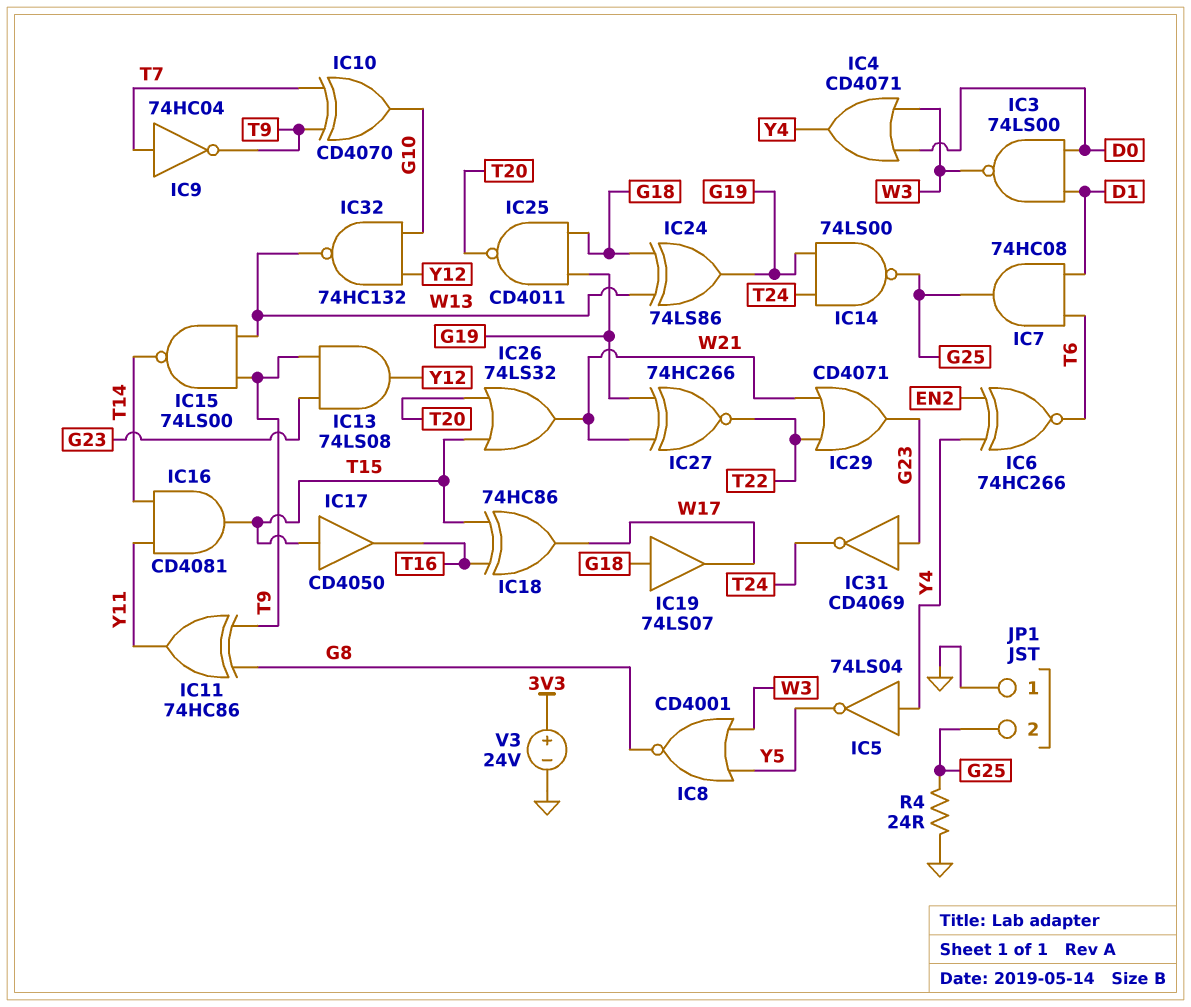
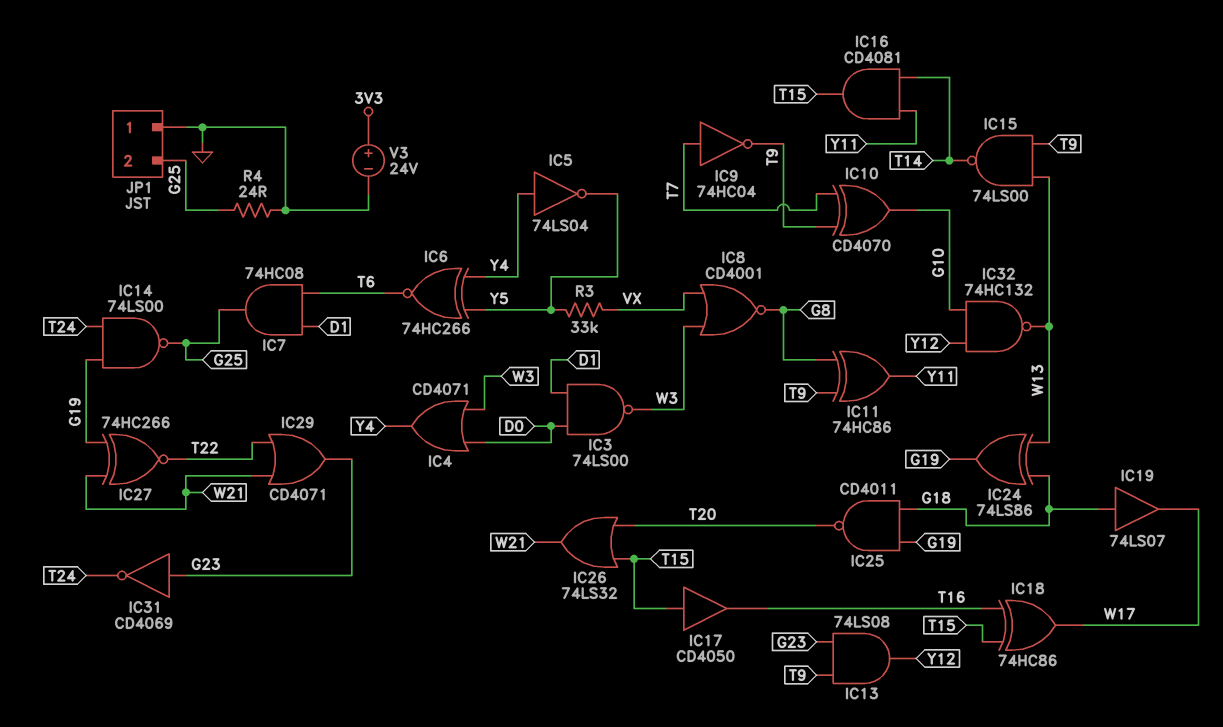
IC6: XNOR 74HC266 (in EN2, in Y4, out T6) -> XNOR 74HC266 (in Y4, in Y5, out T6)
IC8: NOR CD4001 (in W3, in Y5, out G8) -> NOR CD4001 (in VX, in W3, out G8)
R3: none -> 33k (VX, Y5)

